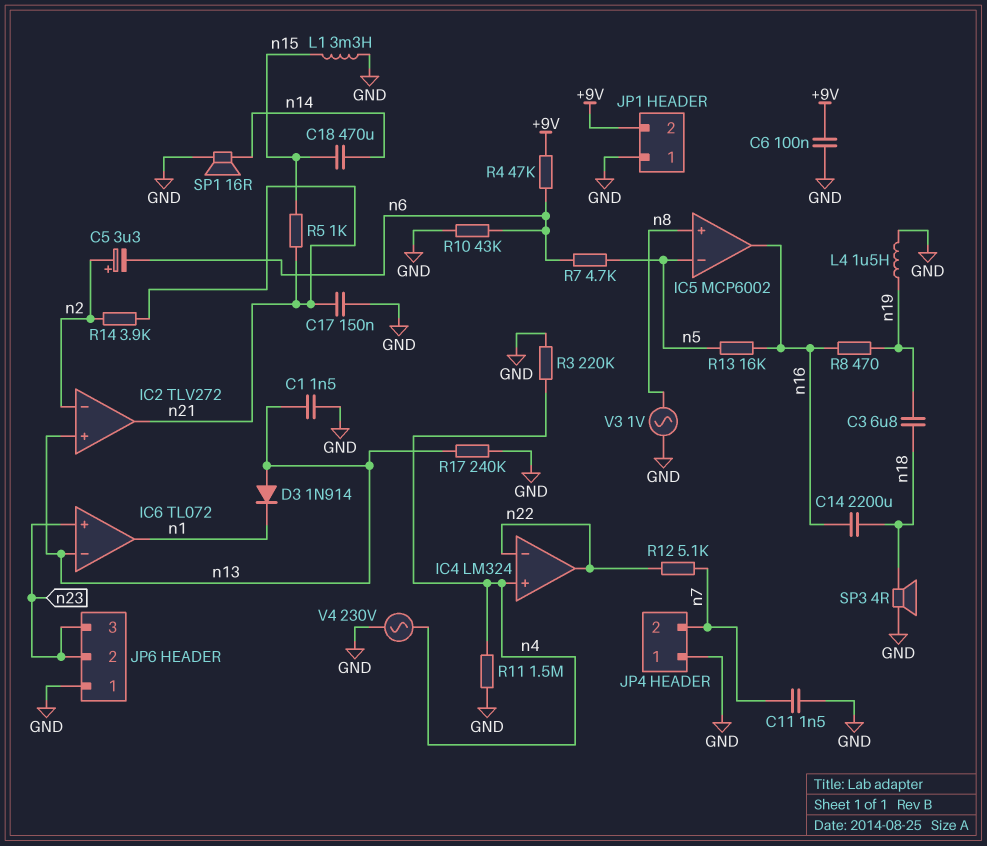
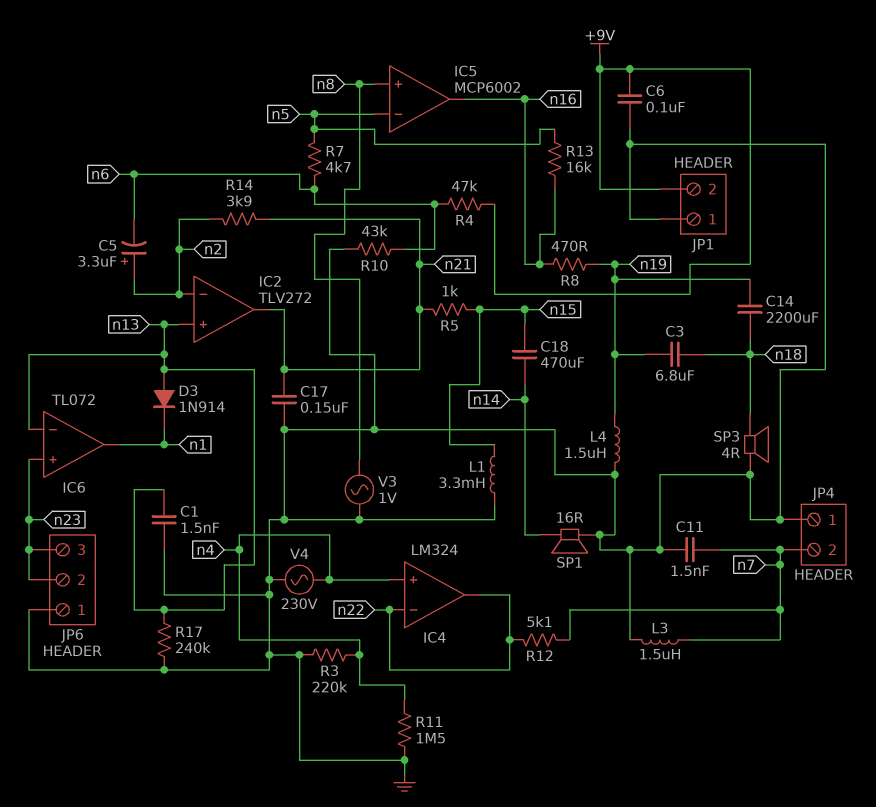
C14: 2200uF (n16, n18) -> 2200uF (n18, n19)
L3: none -> 1.5uH (GND, n7)

